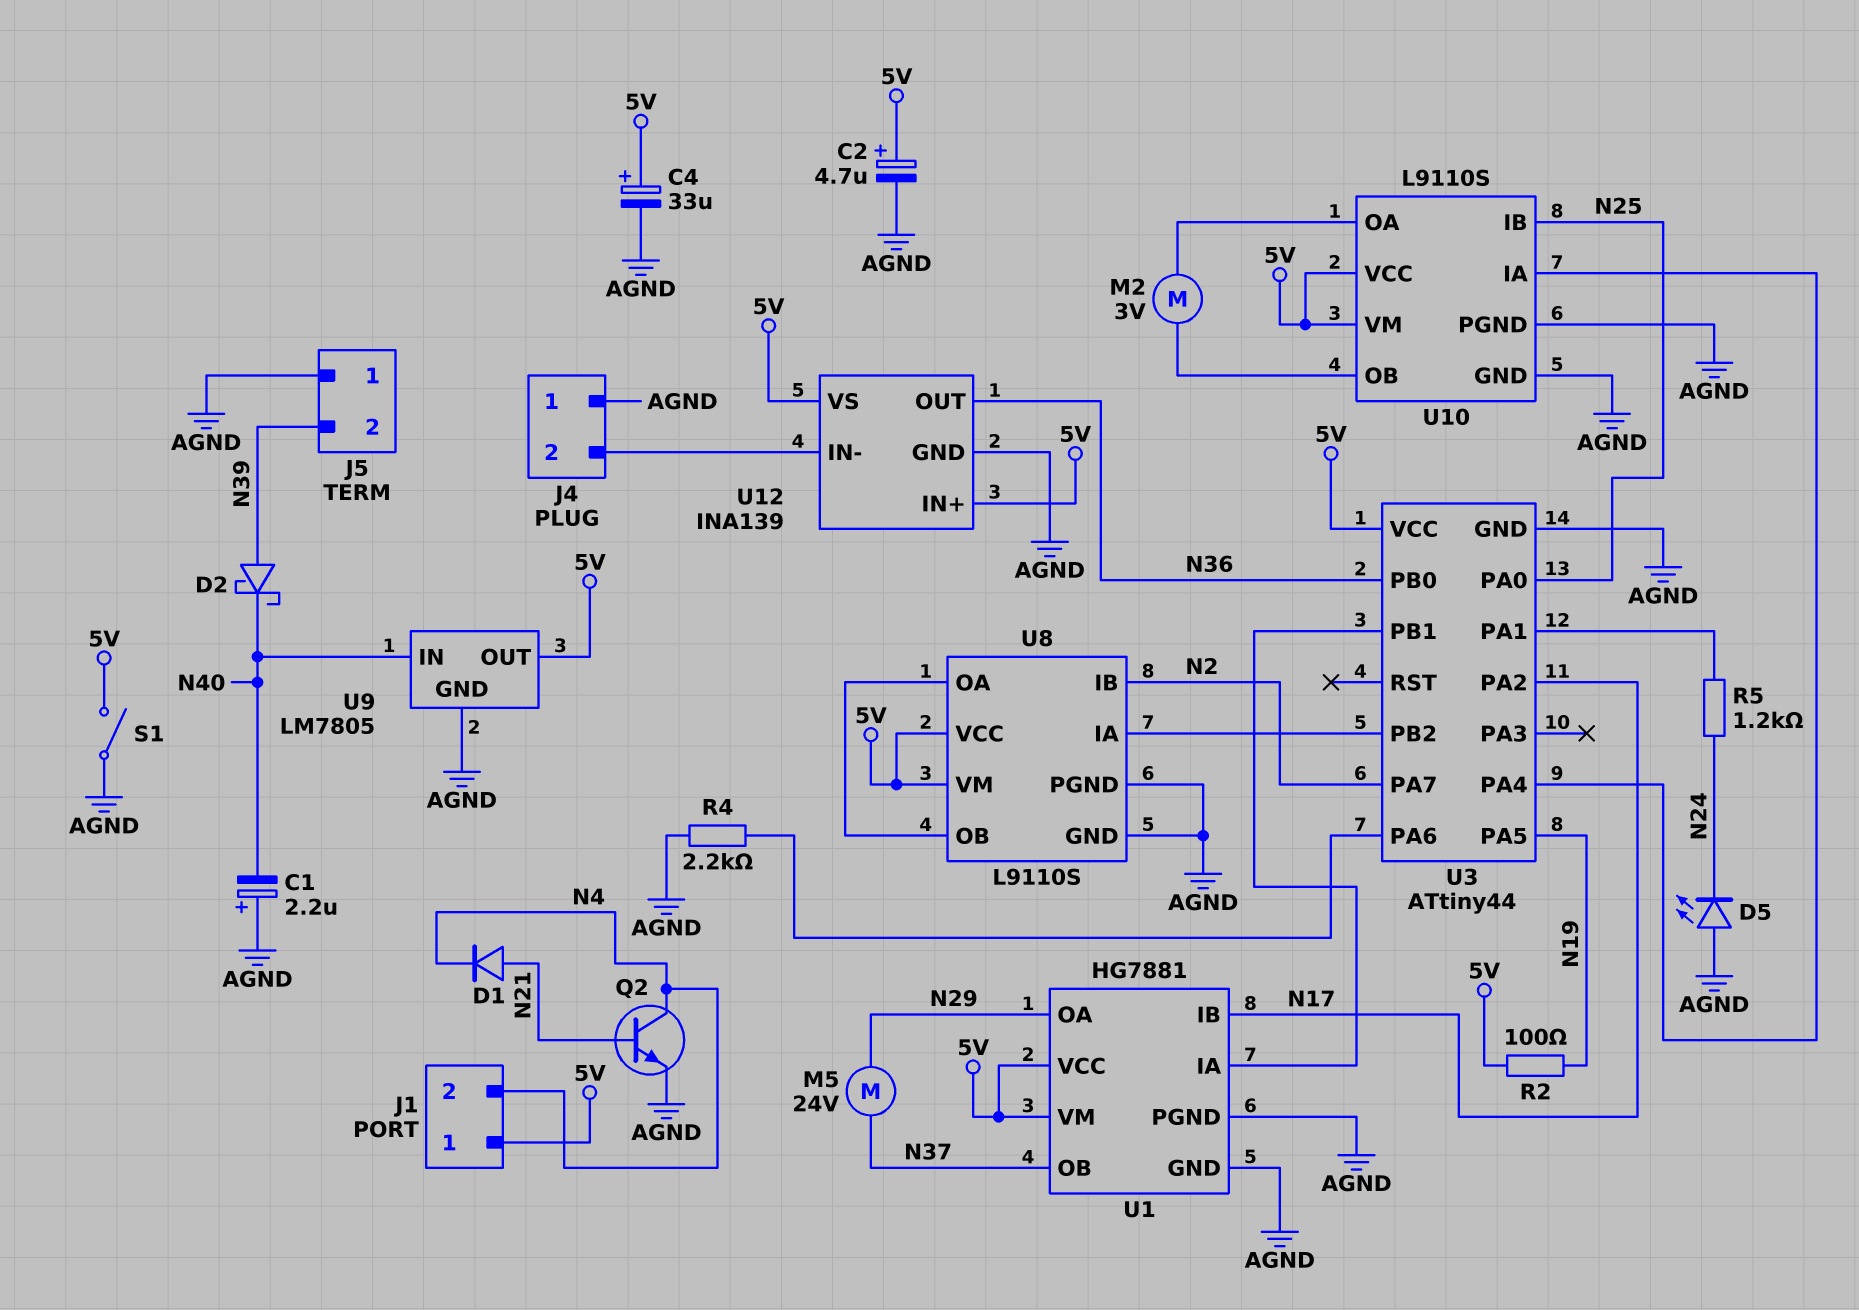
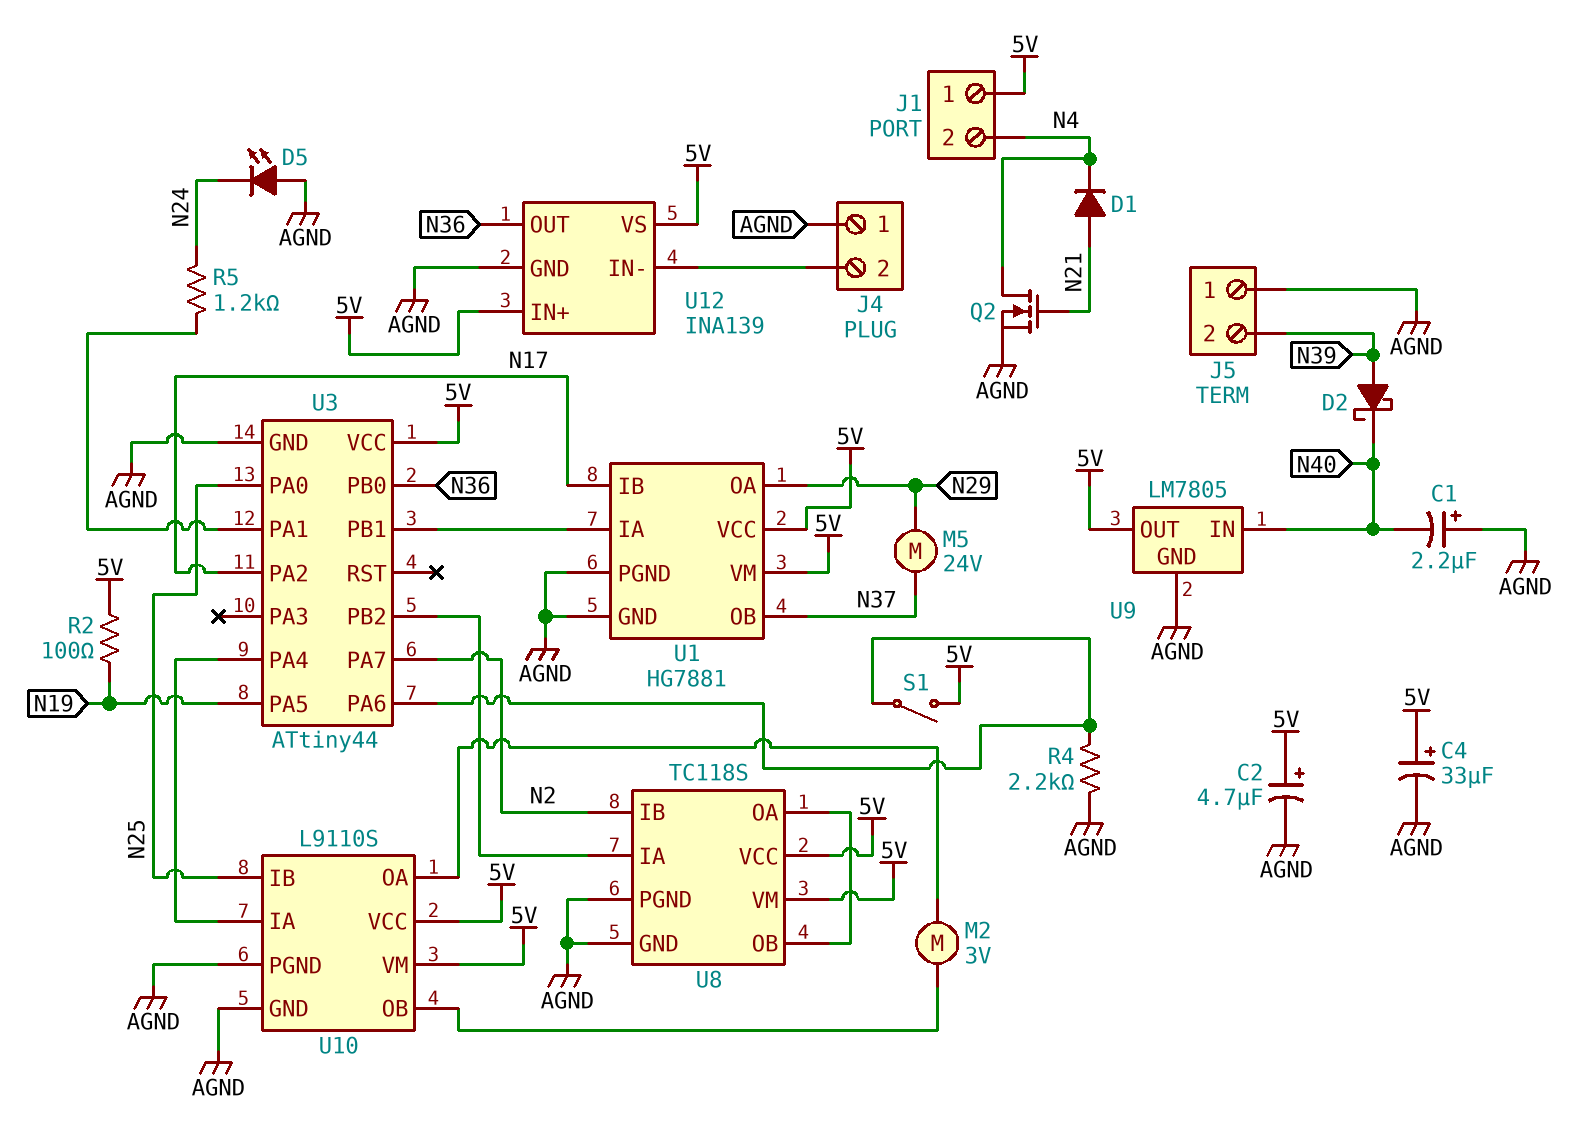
Q2: NPN (B N21, C N4, E AGND) -> NMOS (G N21, D N4, S AGND)
S1: switch (5V, AGND) -> switch (5V, U3/PA6)
U8: L9110S -> TC118S

